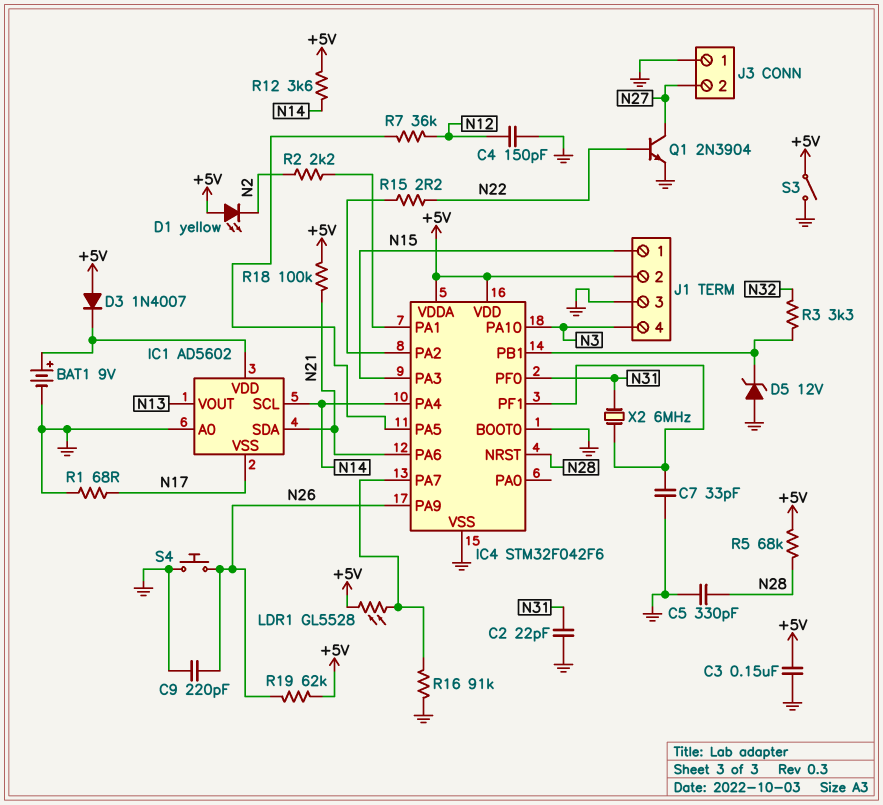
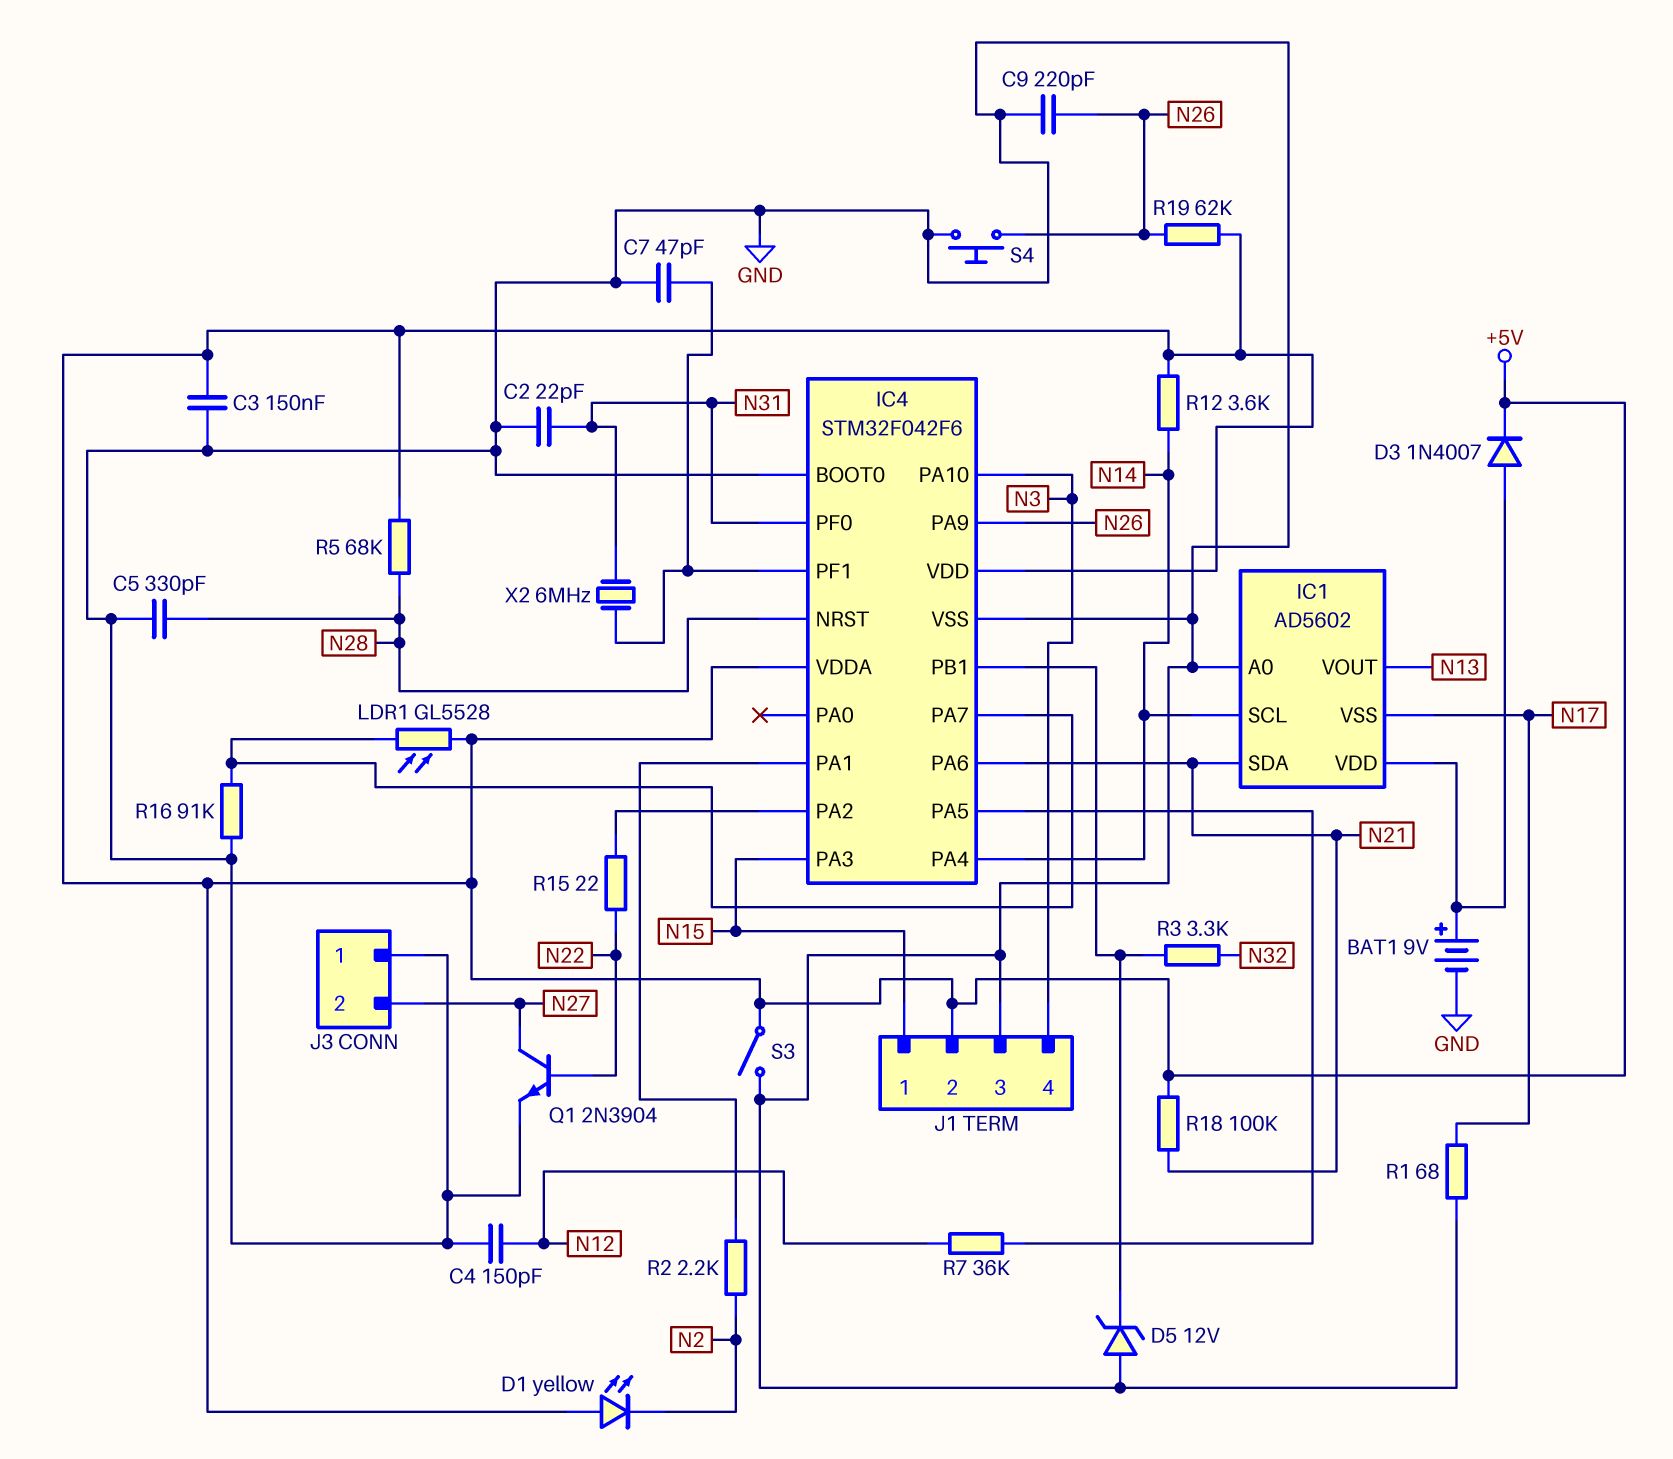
C7: 33pF (GND, IC4/PF1) -> 47pF (GND, IC4/PF1)
D3: diode 1N4007 (A +5V, K IC1/VDD) -> diode 1N4007 (A IC1/VDD, K +5V)
R15: 2.2 (IC4/PA2, N22) -> 22 (IC4/PA2, N22)

